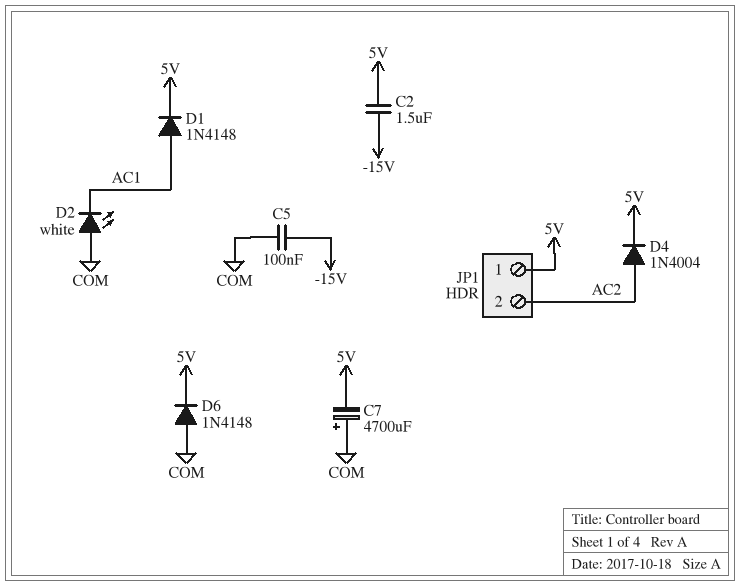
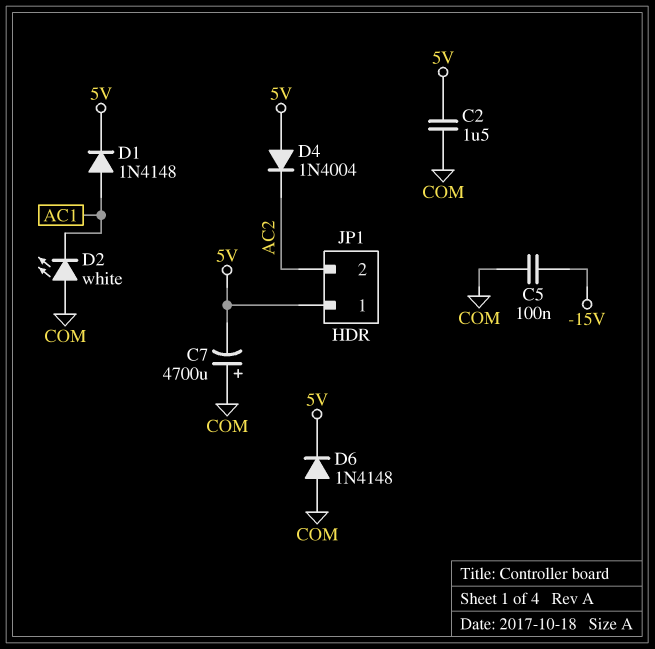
C2: 1.5uF (-15V, 5V) -> 1.5uF (5V, COM)
D4: diode 1N4004 (A AC2, K 5V) -> diode 1N4004 (A 5V, K AC2)

